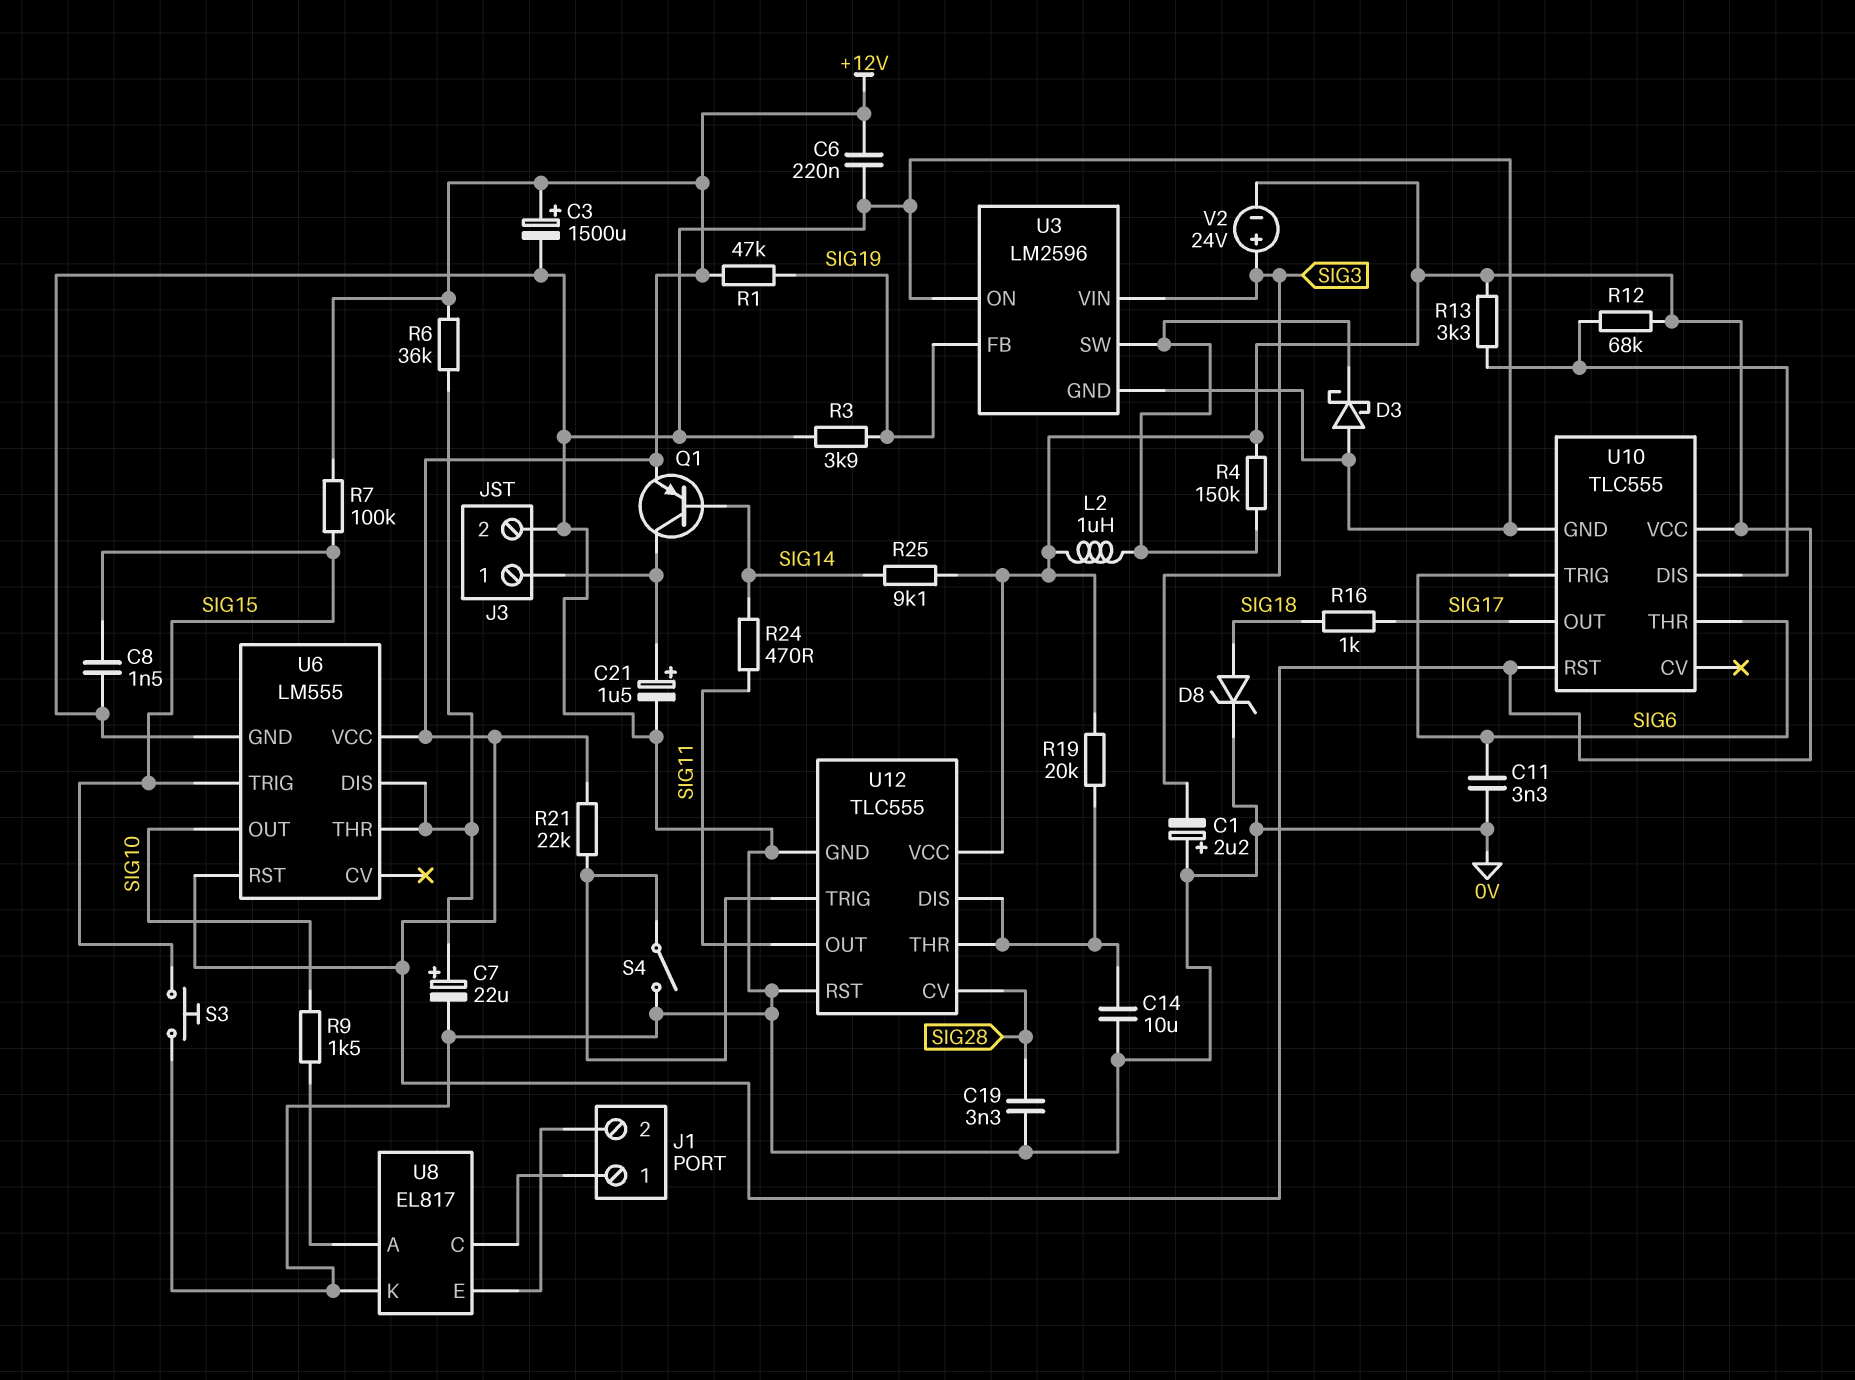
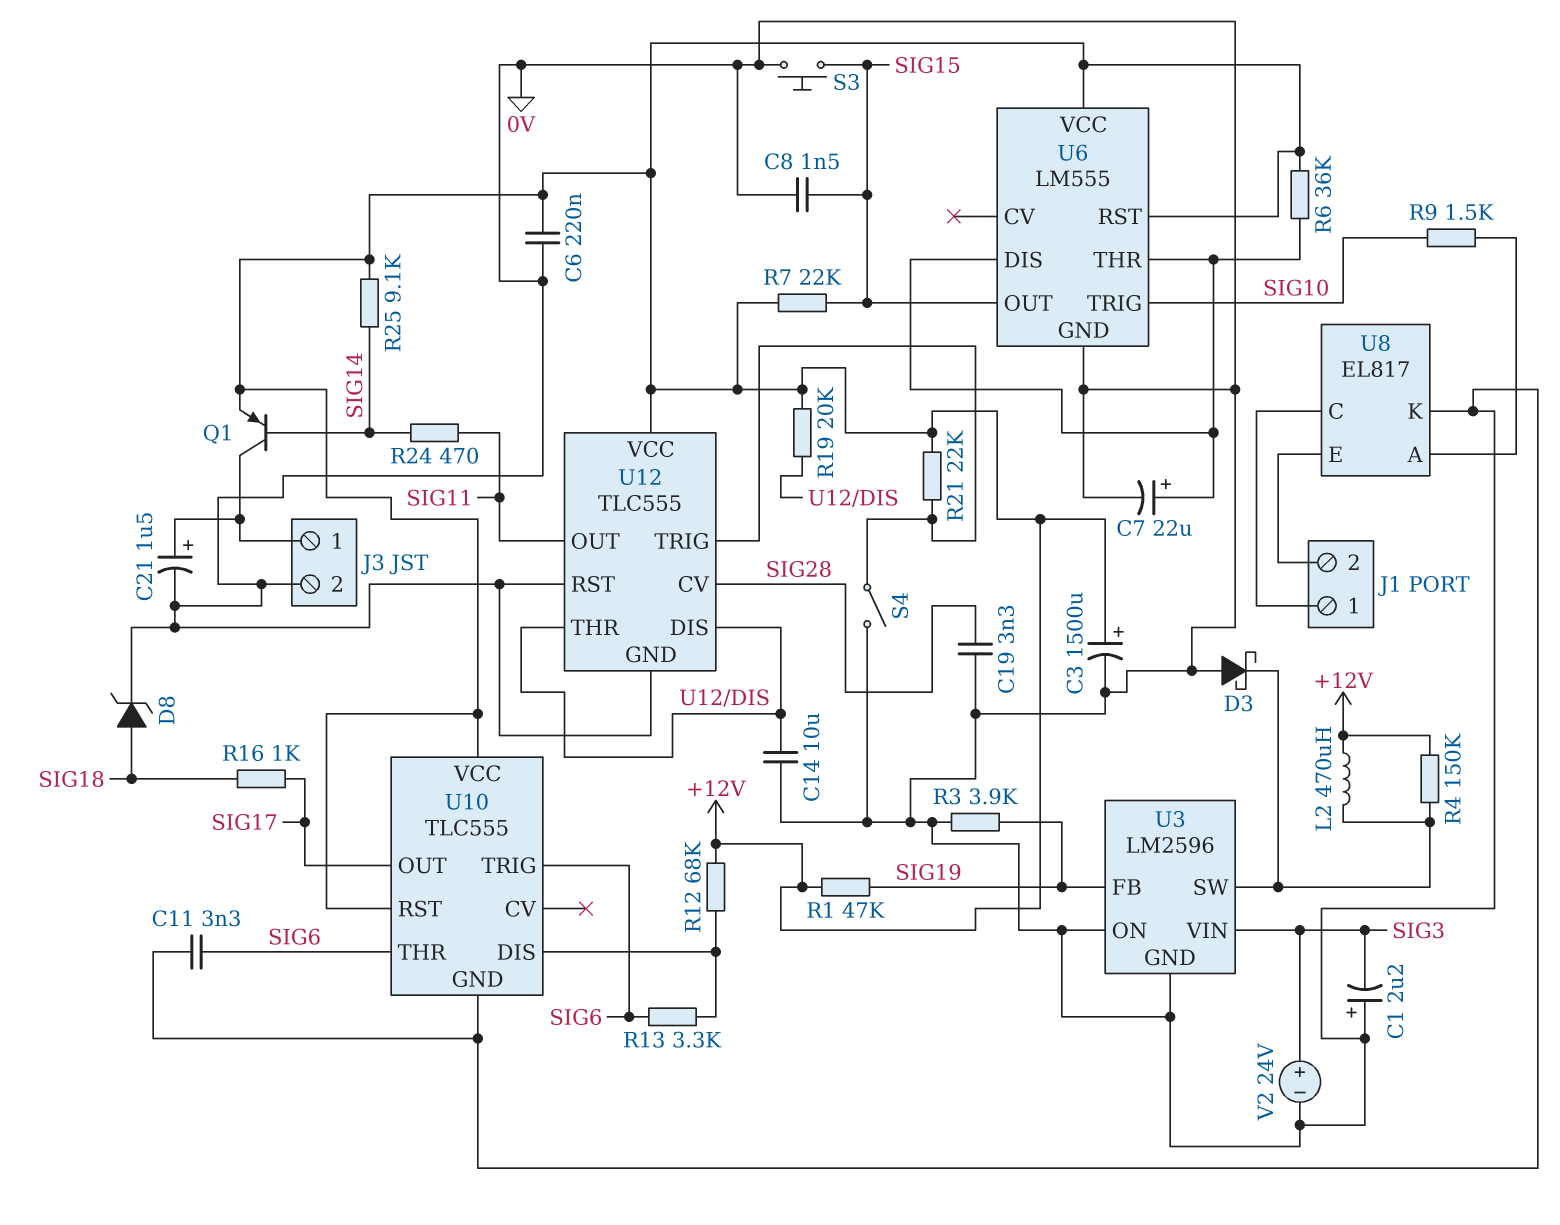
L2: 1uH (+12V, U3/SW) -> 470uH (+12V, U3/SW)
R7: 100k (+12V, SIG15) -> 22k (+12V, SIG15)
R13: 3.3k (+12V, U10/DIS) -> 3.3k (SIG6, U10/DIS)
U6 pin OUT: SIG10 -> SIG15
U6 pin TRIG: SIG15 -> SIG10
V2: 24V (plus SIG3, minus +12V) -> 24V (plus SIG3, minus 0V)

